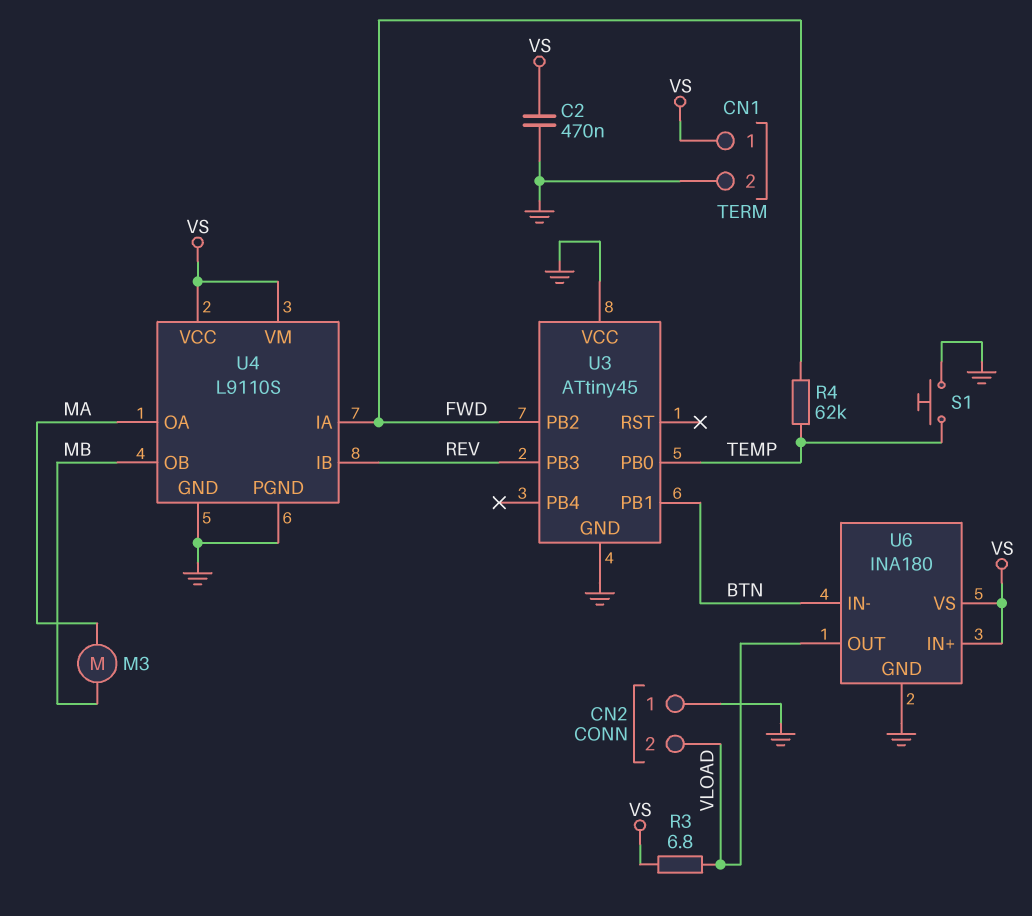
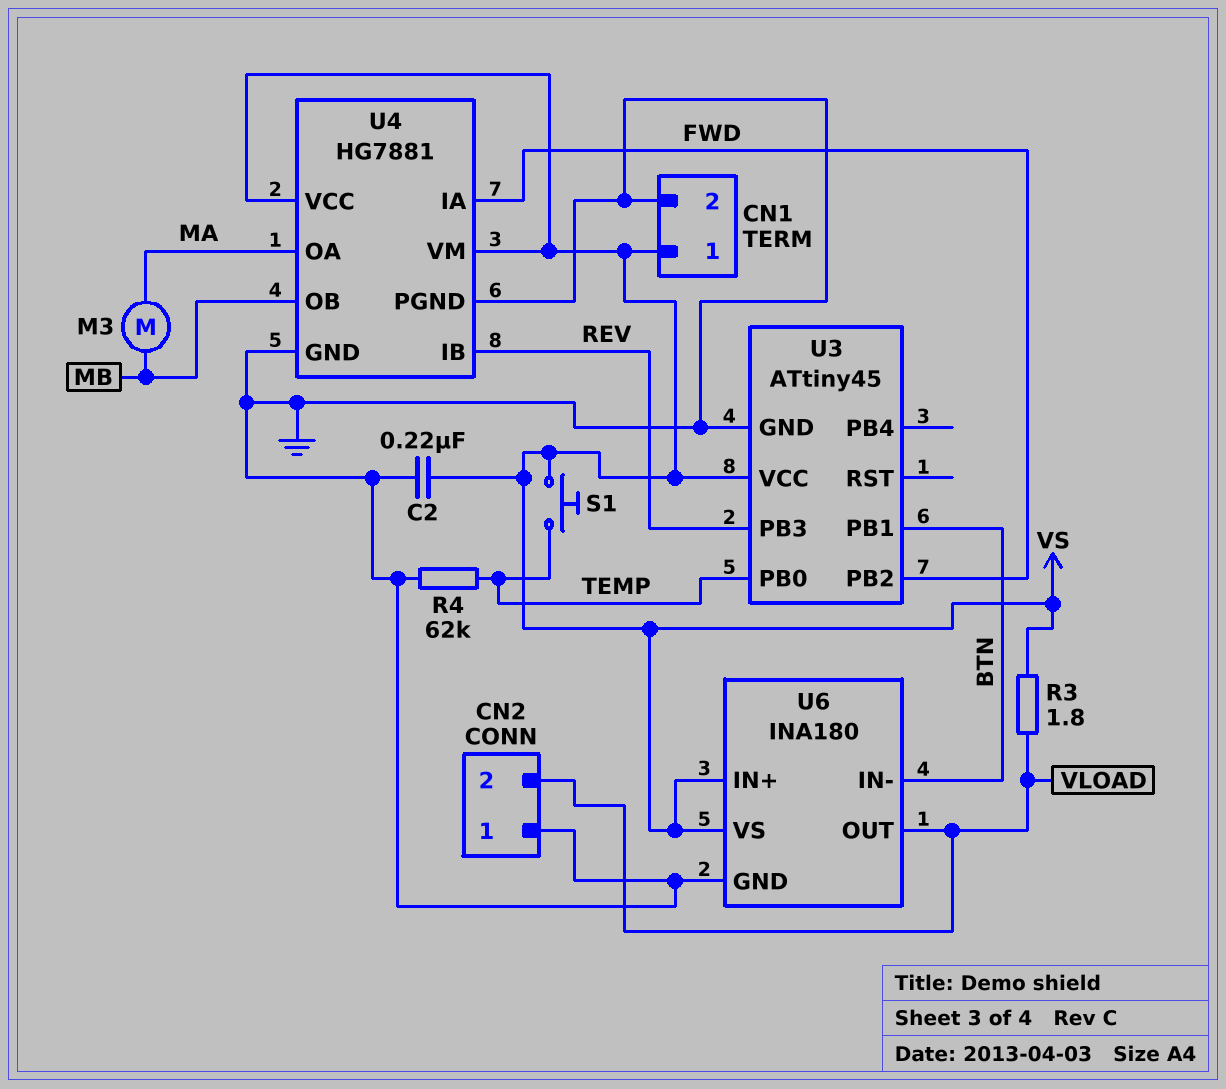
C2: 470nF (GND, VS) -> 220nF (GND, VS)
R3: 6.8 (VLOAD, VS) -> 1.8 (VLOAD, VS)
R4: 62k (FWD, TEMP) -> 62k (GND, TEMP)
S1: button (GND, TEMP) -> button (TEMP, VS)
U3 pin VCC: GND -> VS
U4: L9110S -> HG7881

